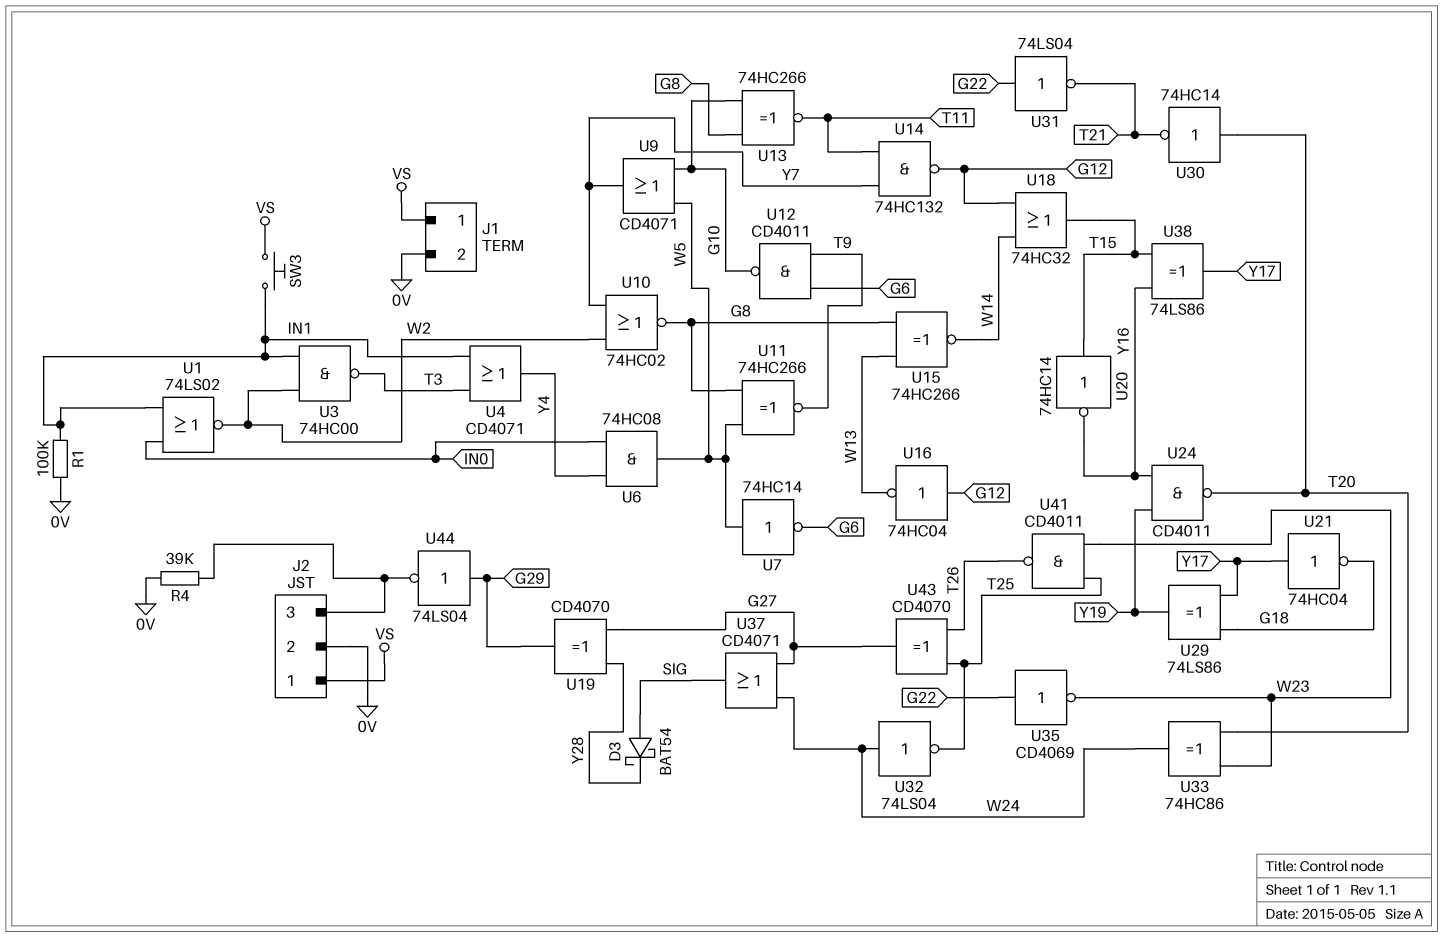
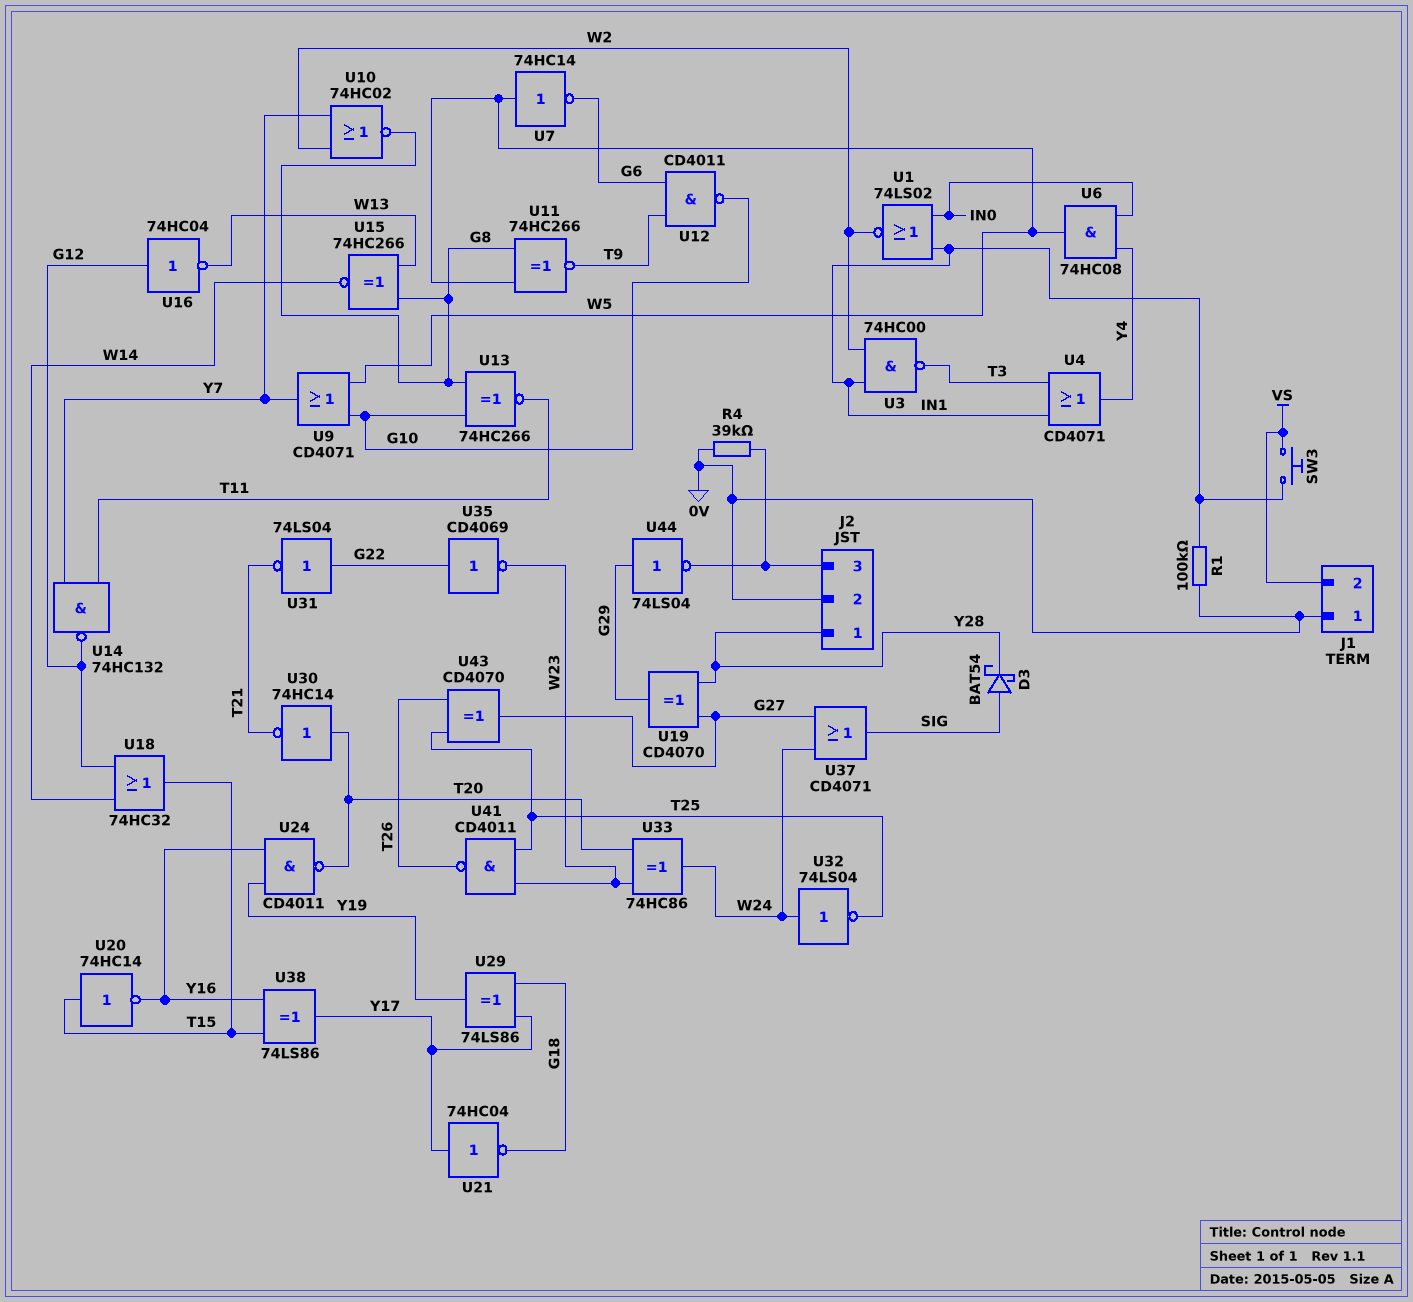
J1 pin 1: VS -> 0V
J1 pin 2: 0V -> VS
J2 pin 1: VS -> Y28

